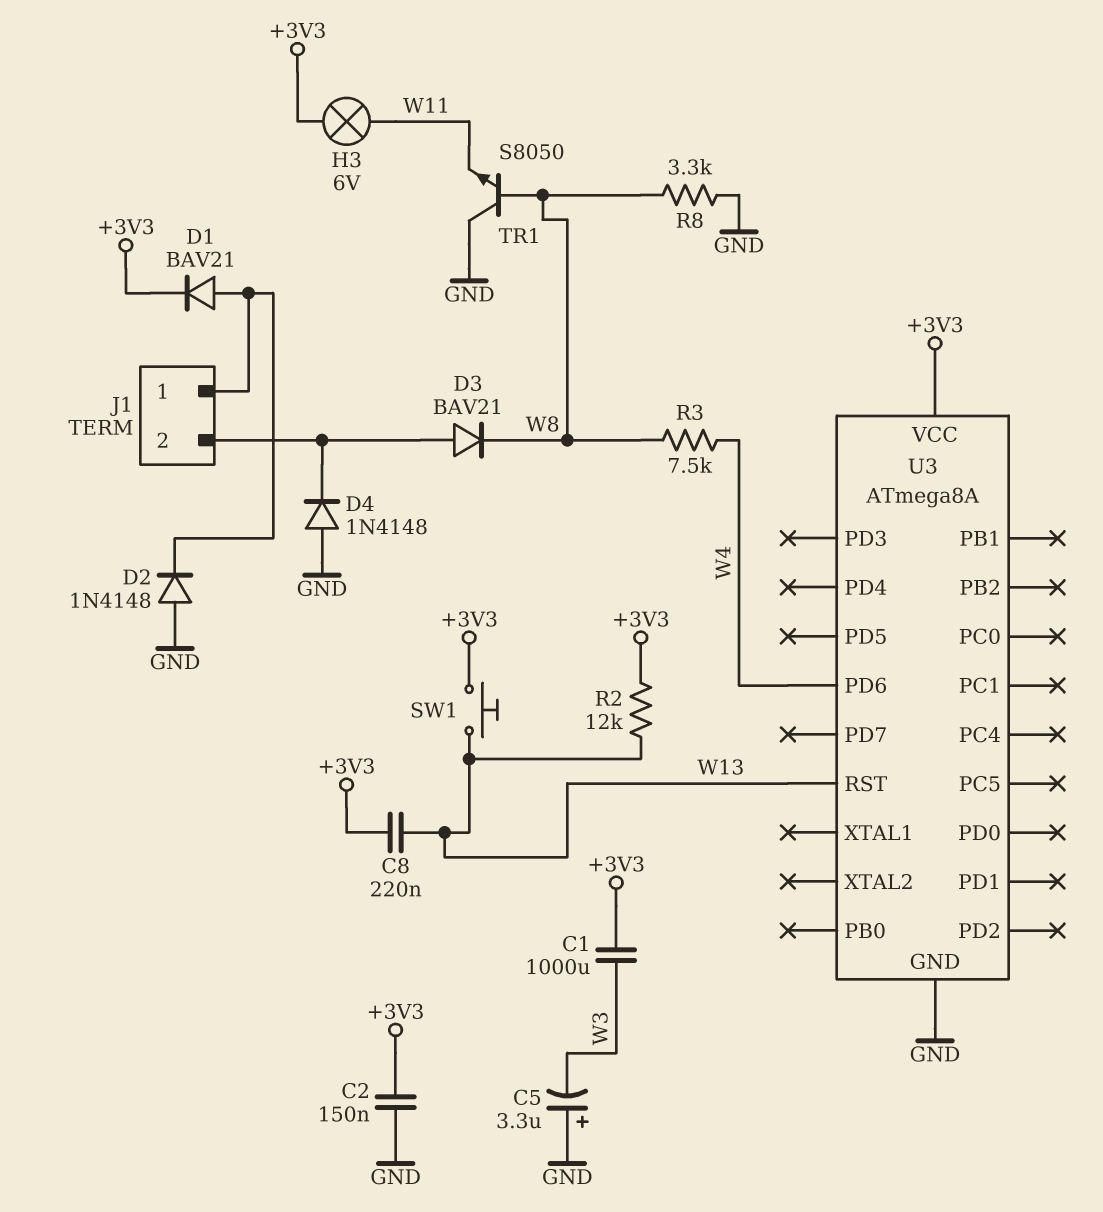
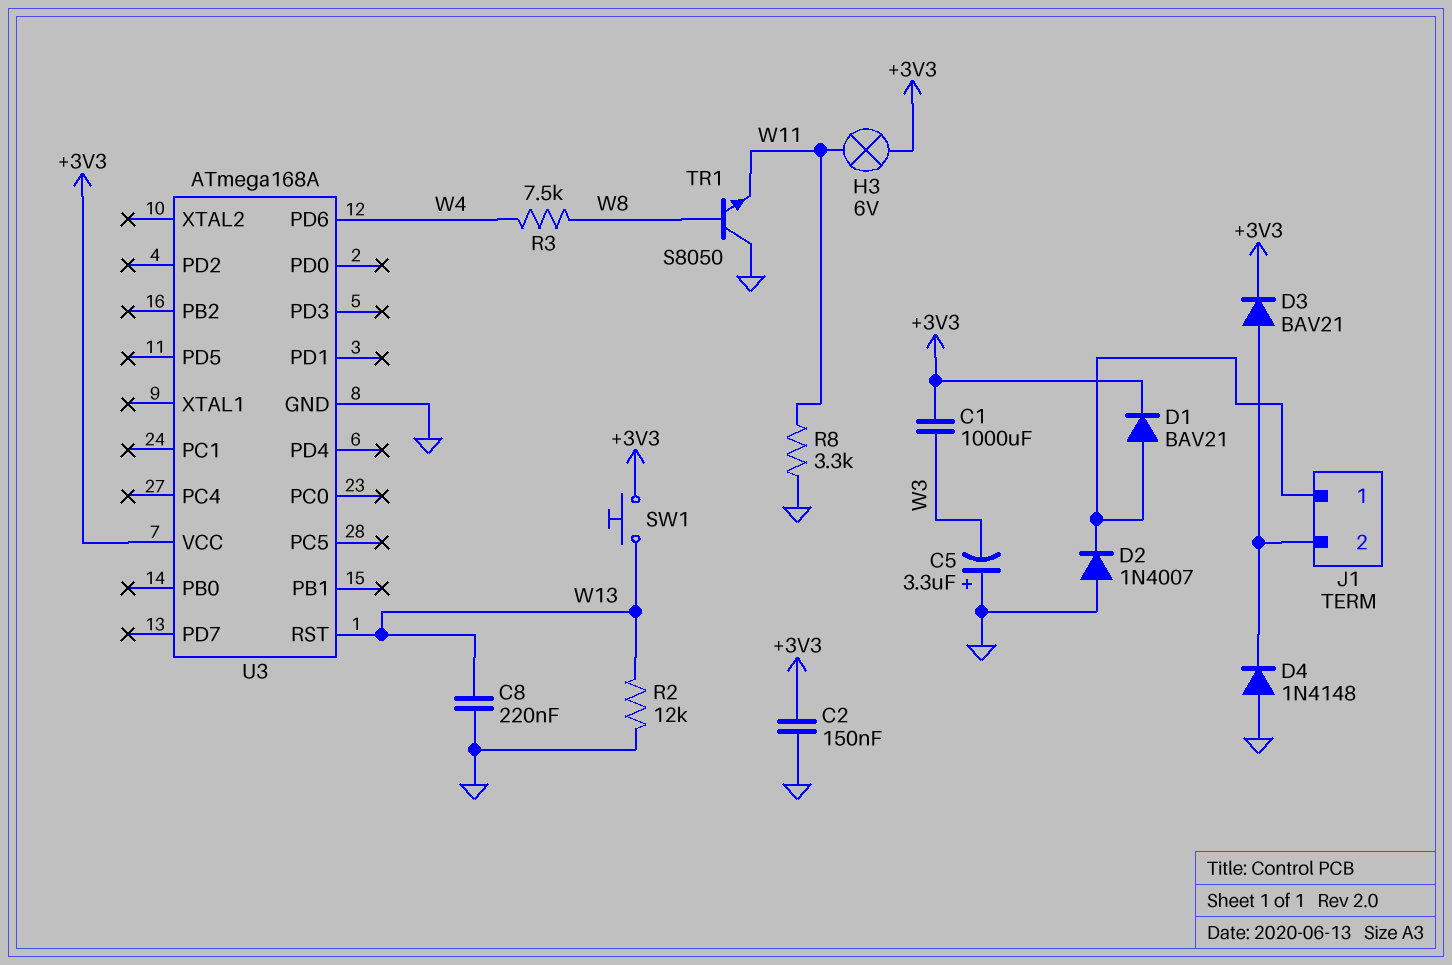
C8: 220nF (+3V3, W13) -> 220nF (GND, W13)
D2: diode 1N4148 (A GND, K J1/1) -> diode 1N4007 (A GND, K J1/1)
D3: diode BAV21 (A J1/2, K W8) -> diode BAV21 (A J1/2, K +3V3)
R2: 12k (+3V3, W13) -> 12k (GND, W13)
R8: 3.3k (GND, W8) -> 3.3k (GND, W11)
U3: ATmega8A -> ATmega168A

